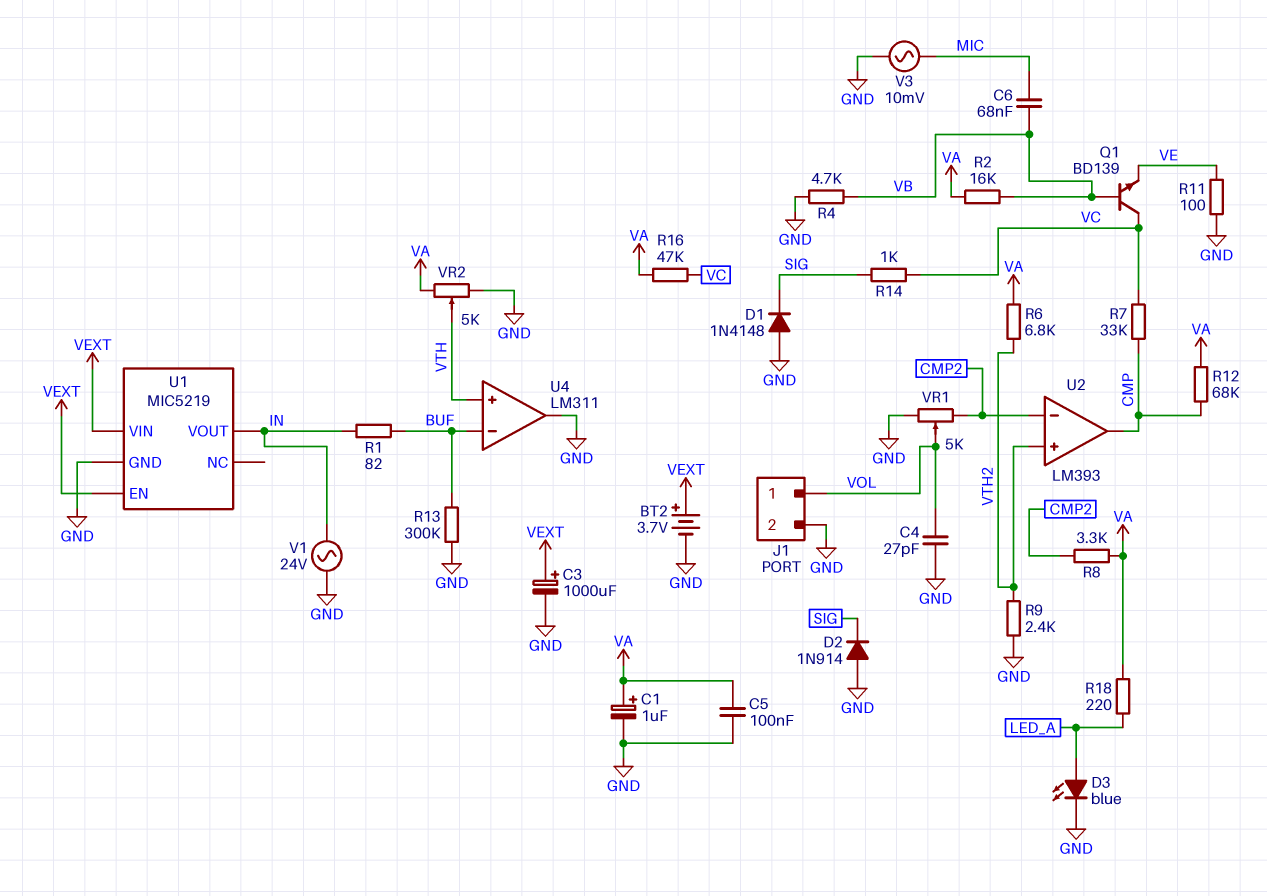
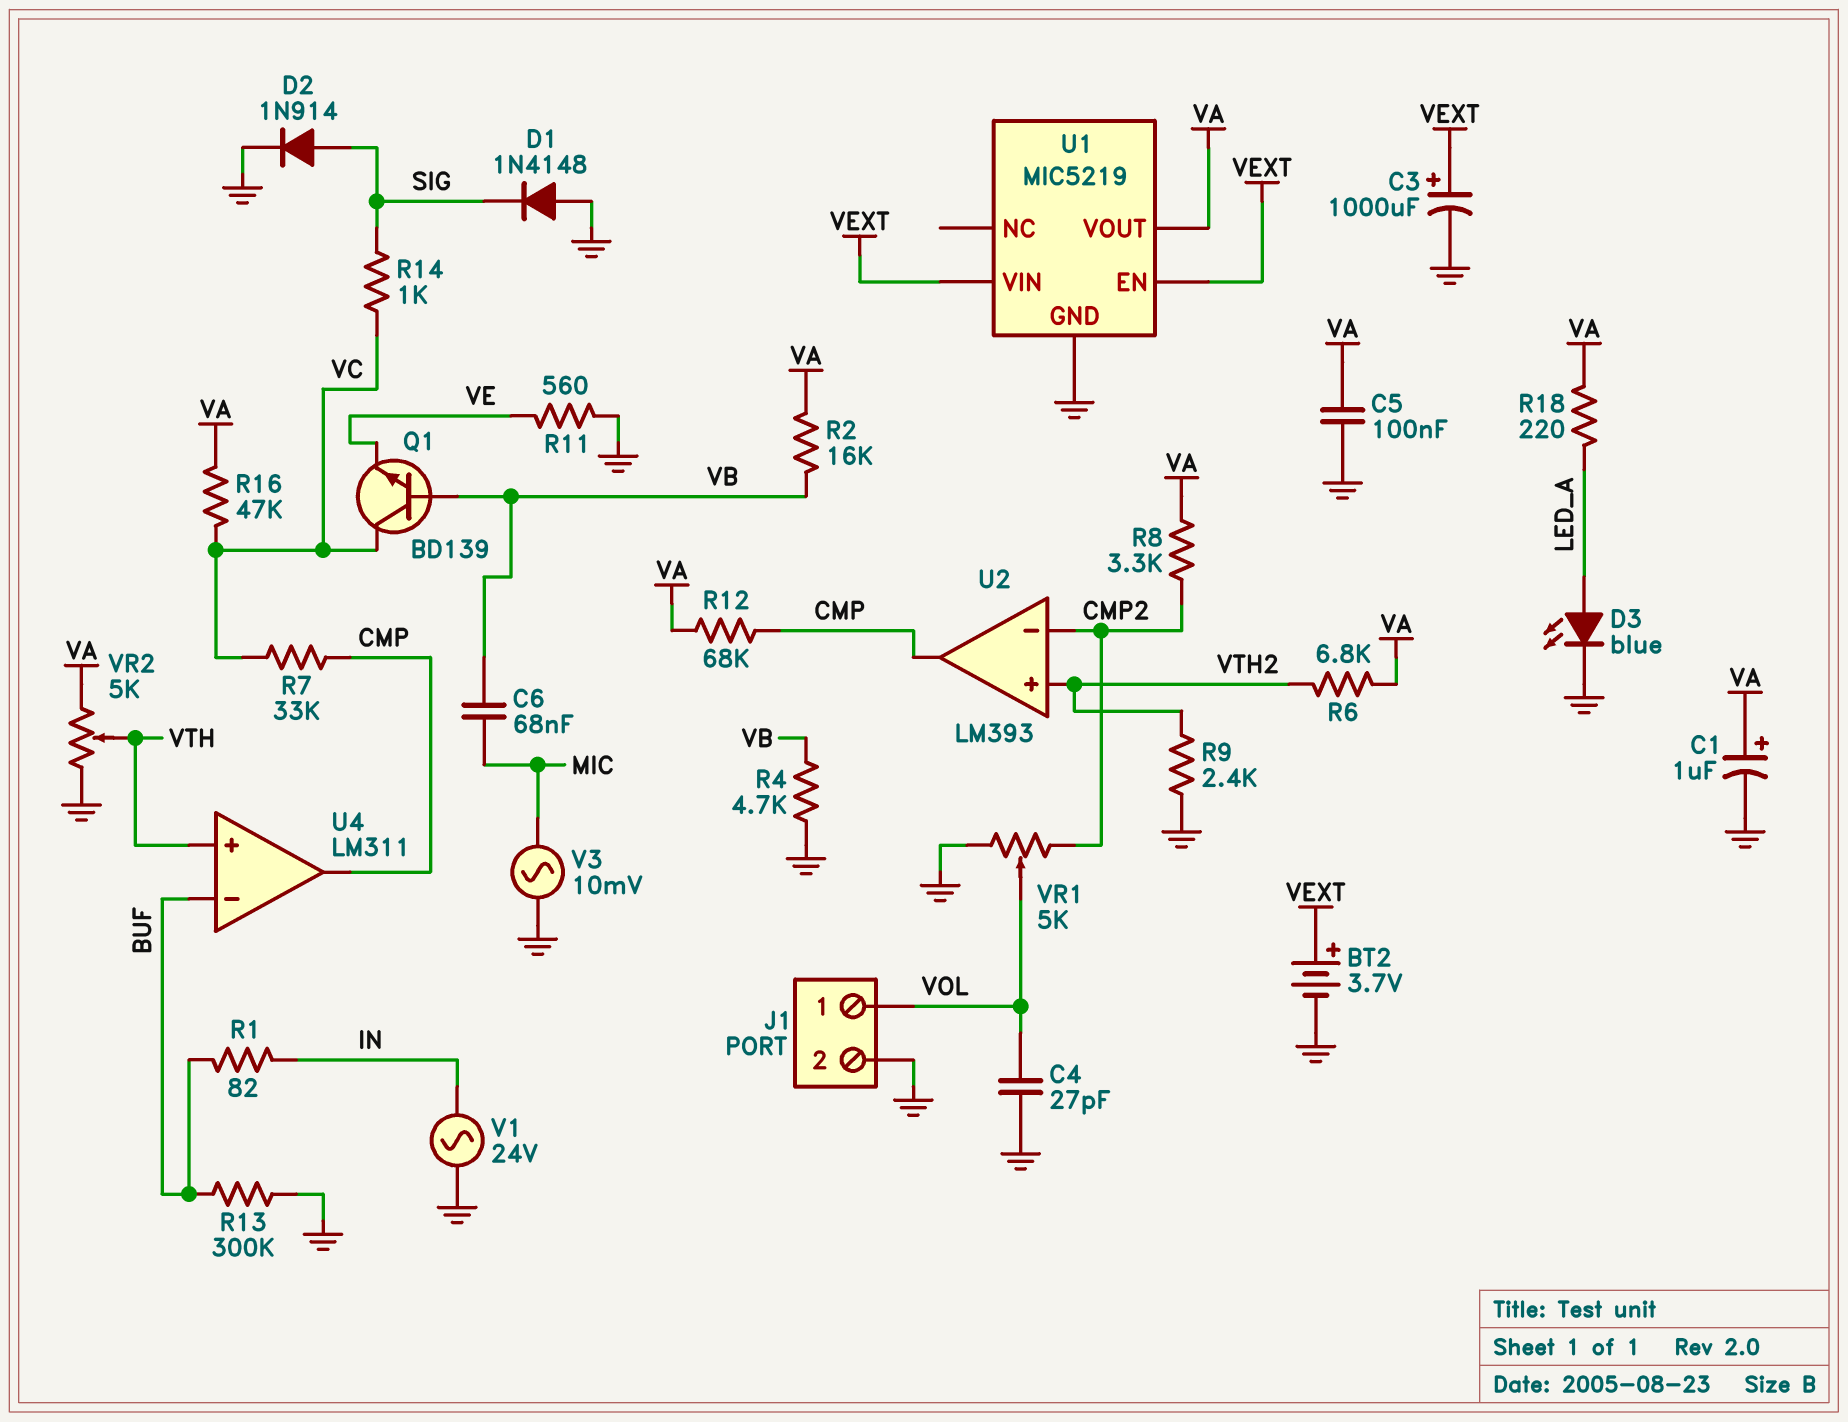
D2: diode 1N914 (A GND, K SIG) -> diode 1N914 (A SIG, K GND)
R11: 100 (GND, VE) -> 560 (GND, VE)
U1 pin VOUT: IN -> VA
U4 pin out: GND -> CMP

